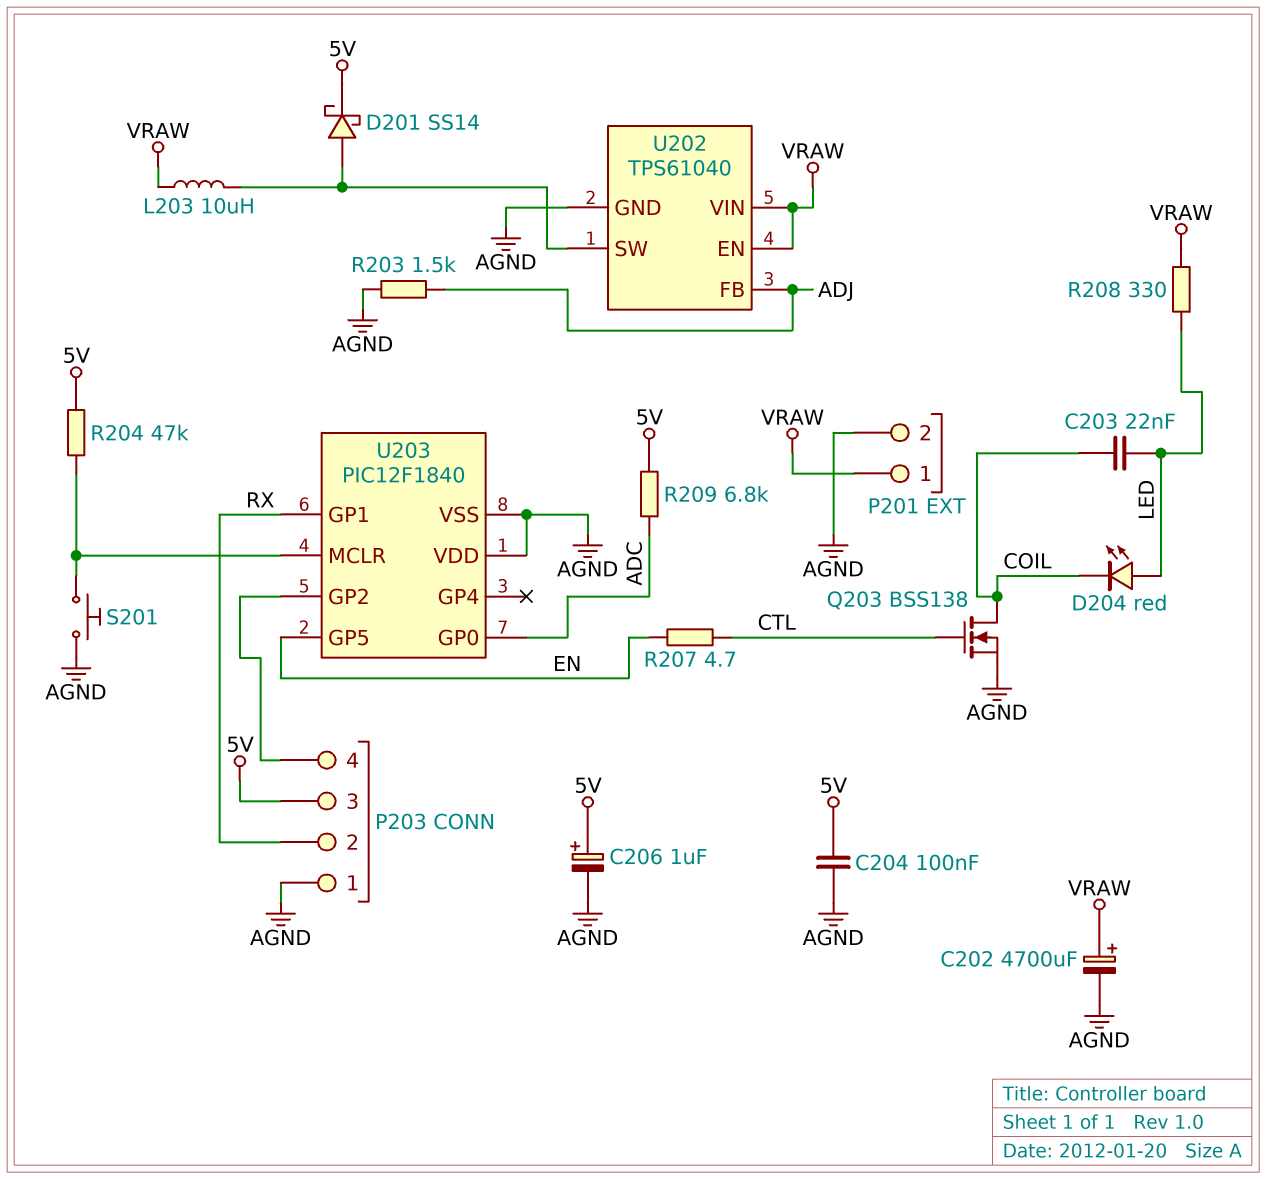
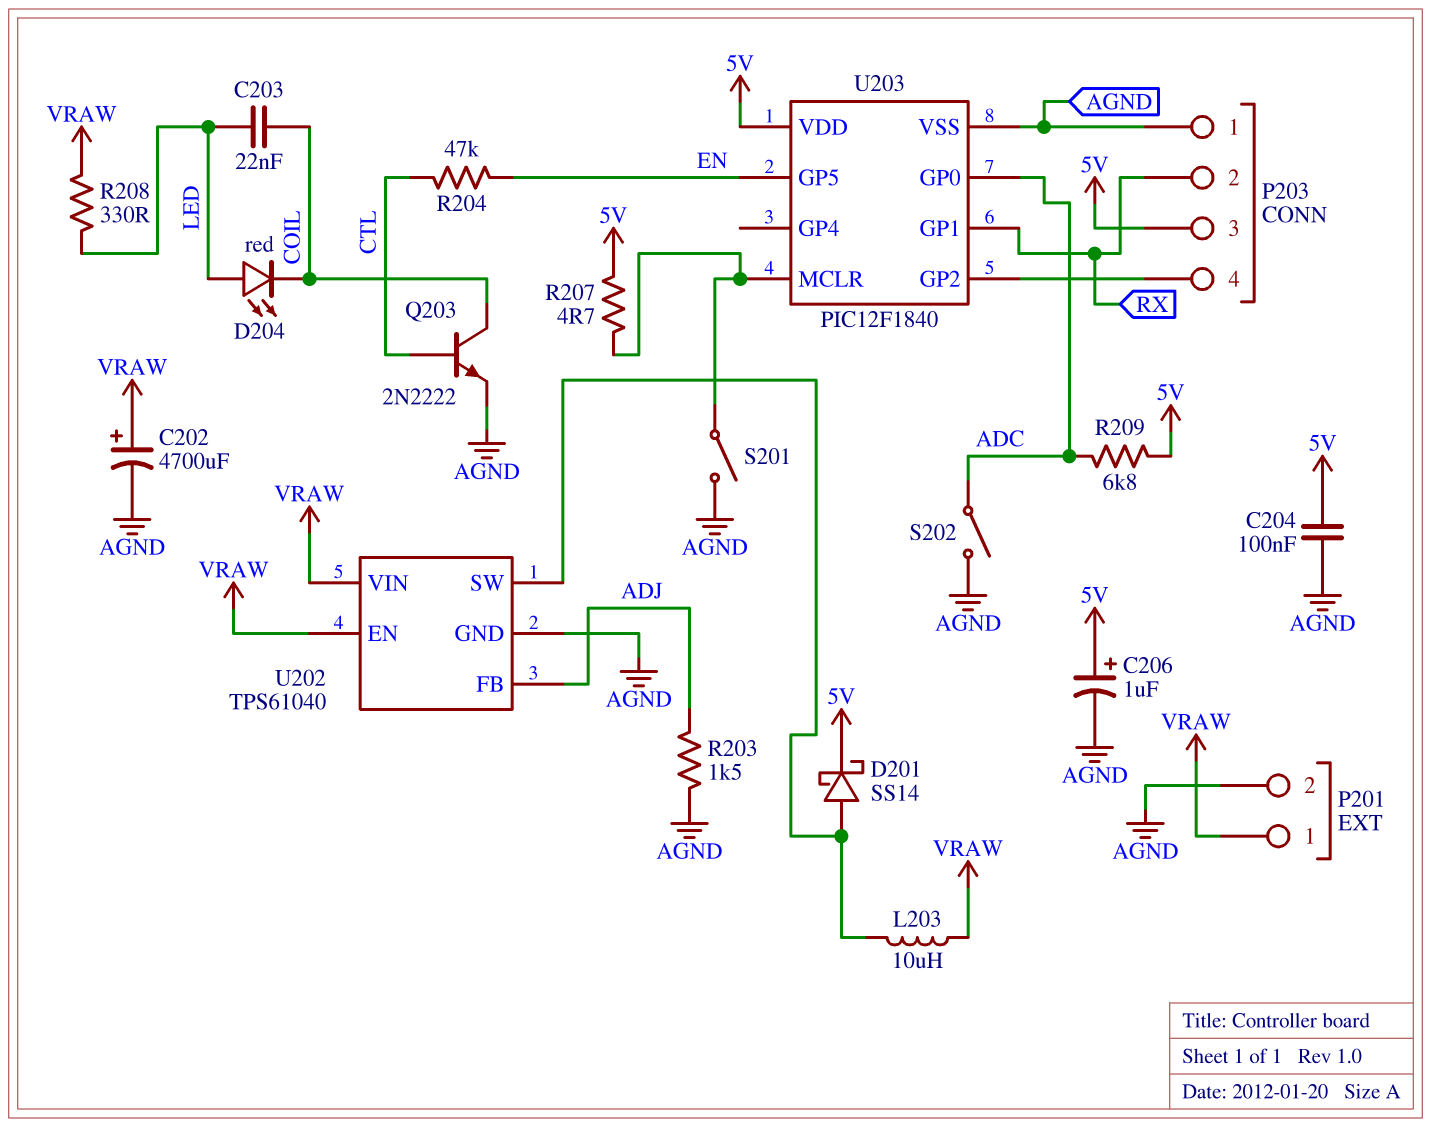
Q203: NMOS BSS138 (G CTL, D COIL, S AGND) -> NPN 2N2222 (B CTL, C COIL, E AGND)
R204: 47k (5V, U203/MCLR) -> 47k (CTL, EN)
R207: 4.7 (CTL, EN) -> 4.7 (5V, U203/MCLR)
S201: button (AGND, U203/MCLR) -> switch (AGND, U203/MCLR)
S202: none -> switch (ADC, AGND)
U203 pin VDD: AGND -> 5V

